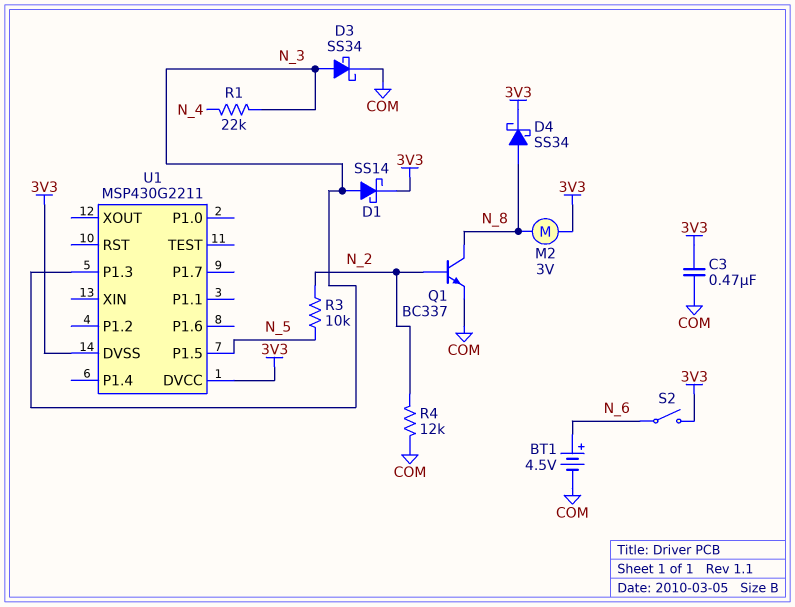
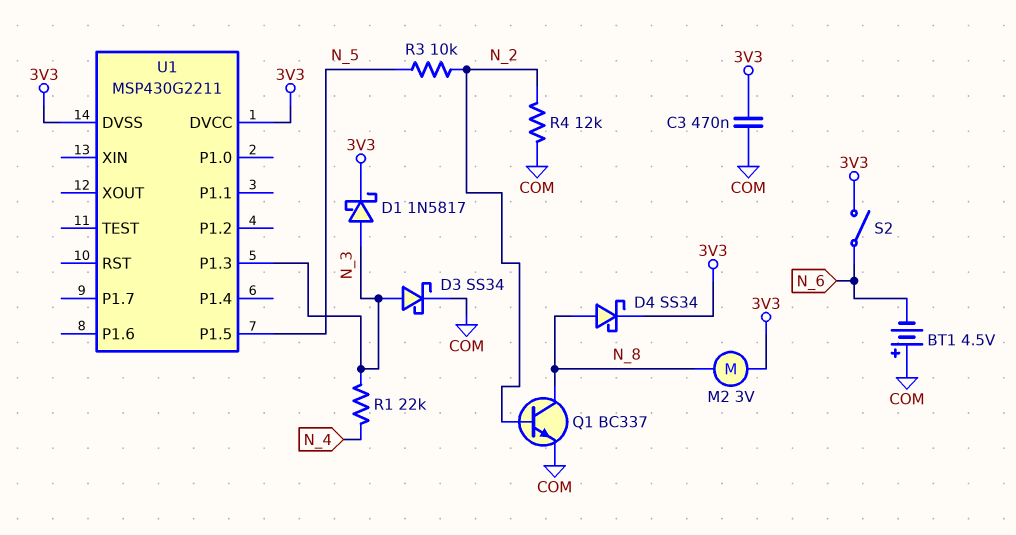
BT1: 4.5V (plus N_6, minus COM) -> 4.5V (plus COM, minus N_6)
D1: schottky SS14 (A N_3, K 3V3) -> schottky 1N5817 (A N_3, K 3V3)

